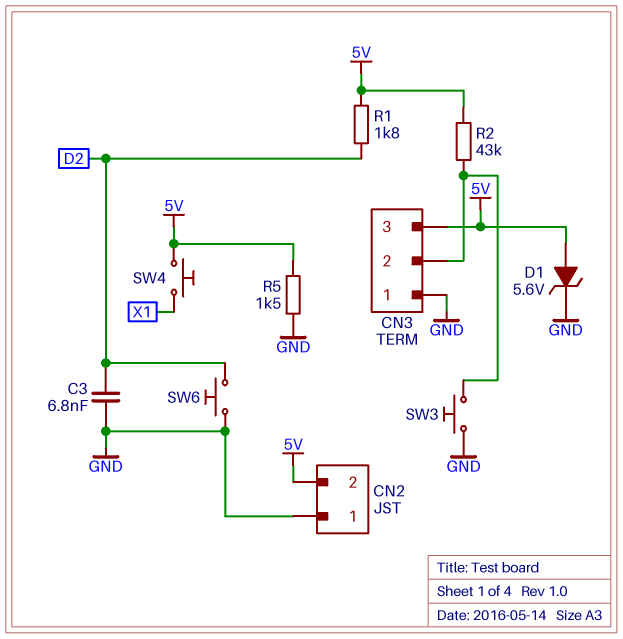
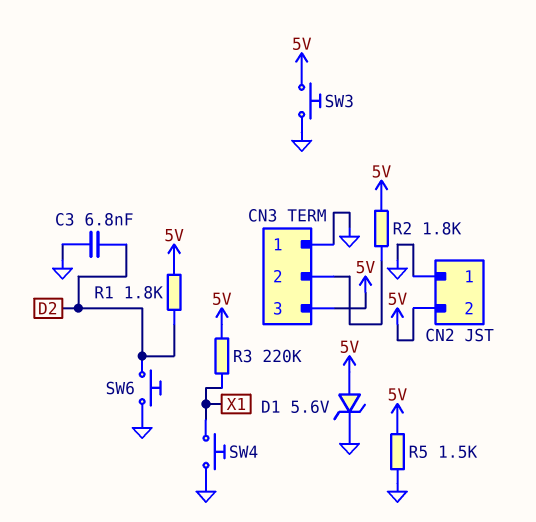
R2: 43k (5V, CN3/2) -> 1.8k (5V, CN3/2)
R3: none -> 220k (5V, X1)
SW3: button (CN3/2, GND) -> button (5V, GND)
SW4: button (5V, X1) -> button (GND, X1)

